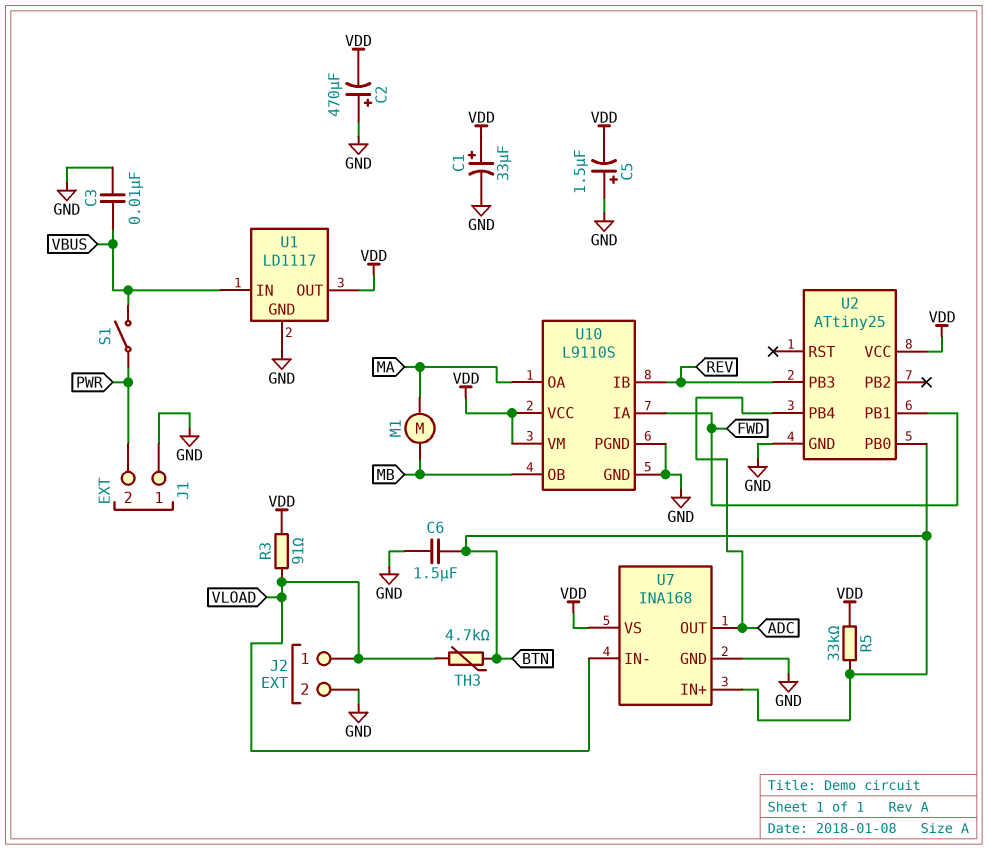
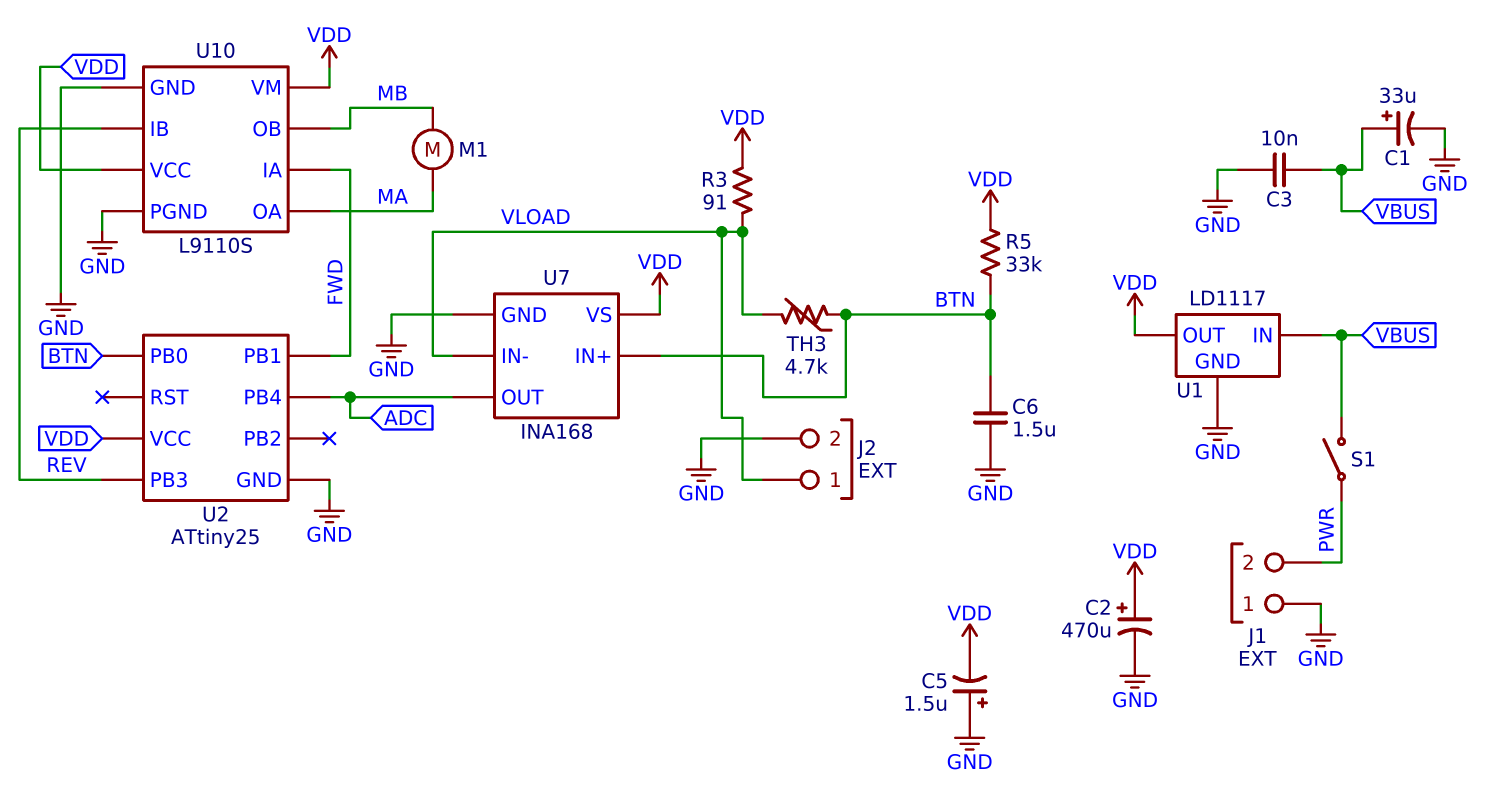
C1: 33uF (plus VDD, minus GND) -> 33uF (plus VBUS, minus GND)
C2: 470uF (plus GND, minus VDD) -> 470uF (plus VDD, minus GND)

